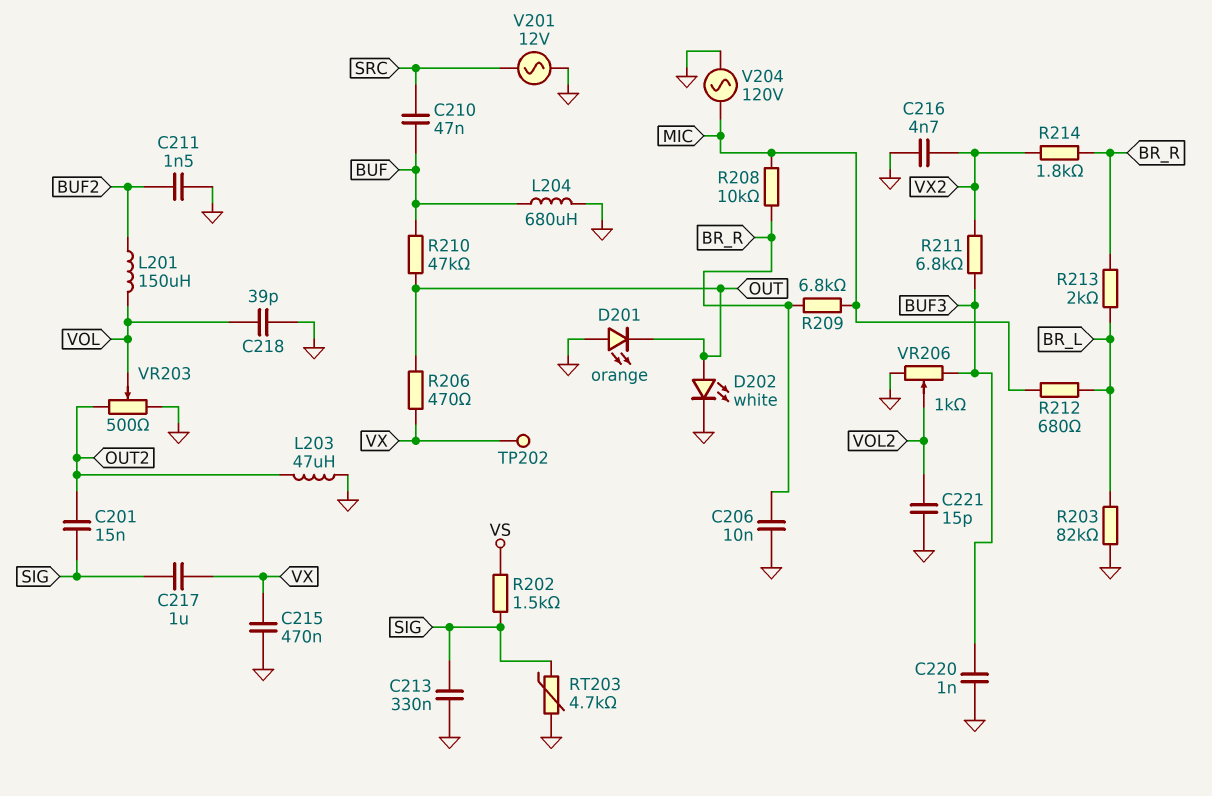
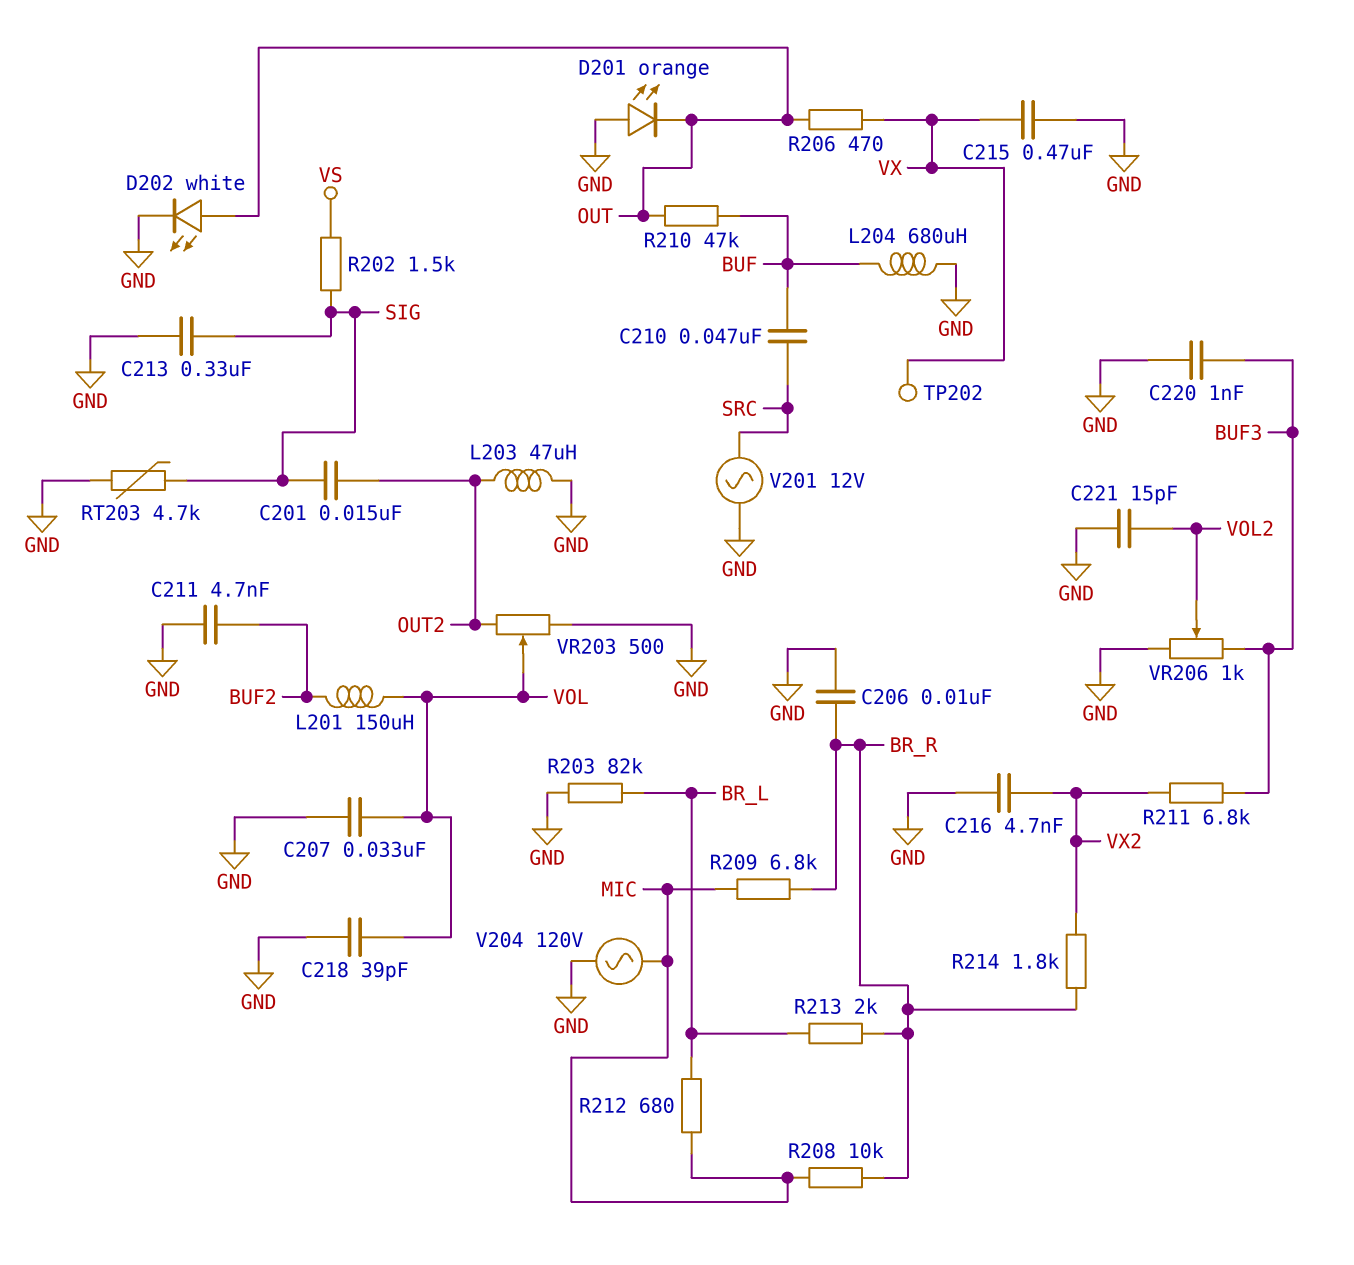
C207: none -> 33nF (GND, VOL)
C211: 1.5nF (BUF2, GND) -> 4.7nF (BUF2, GND)
C217: 1uF (SIG, VX) -> none

